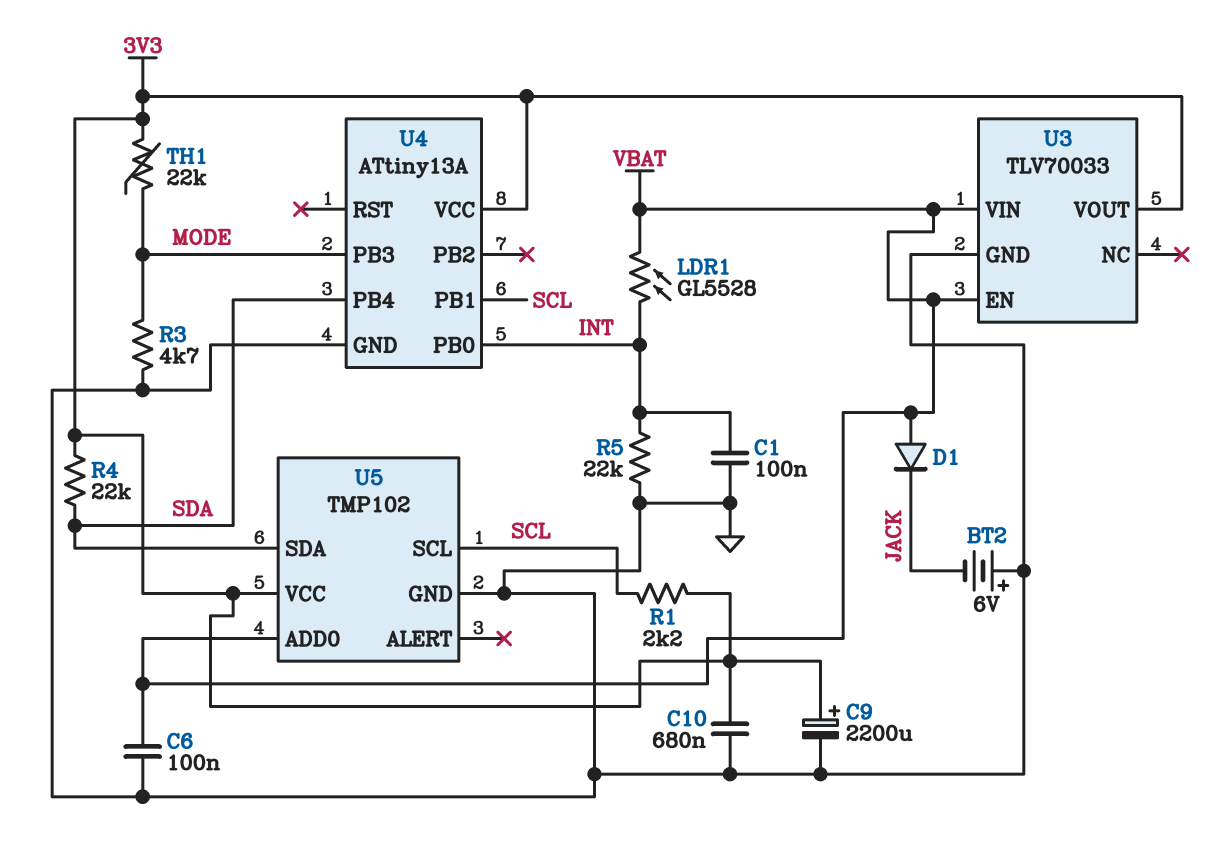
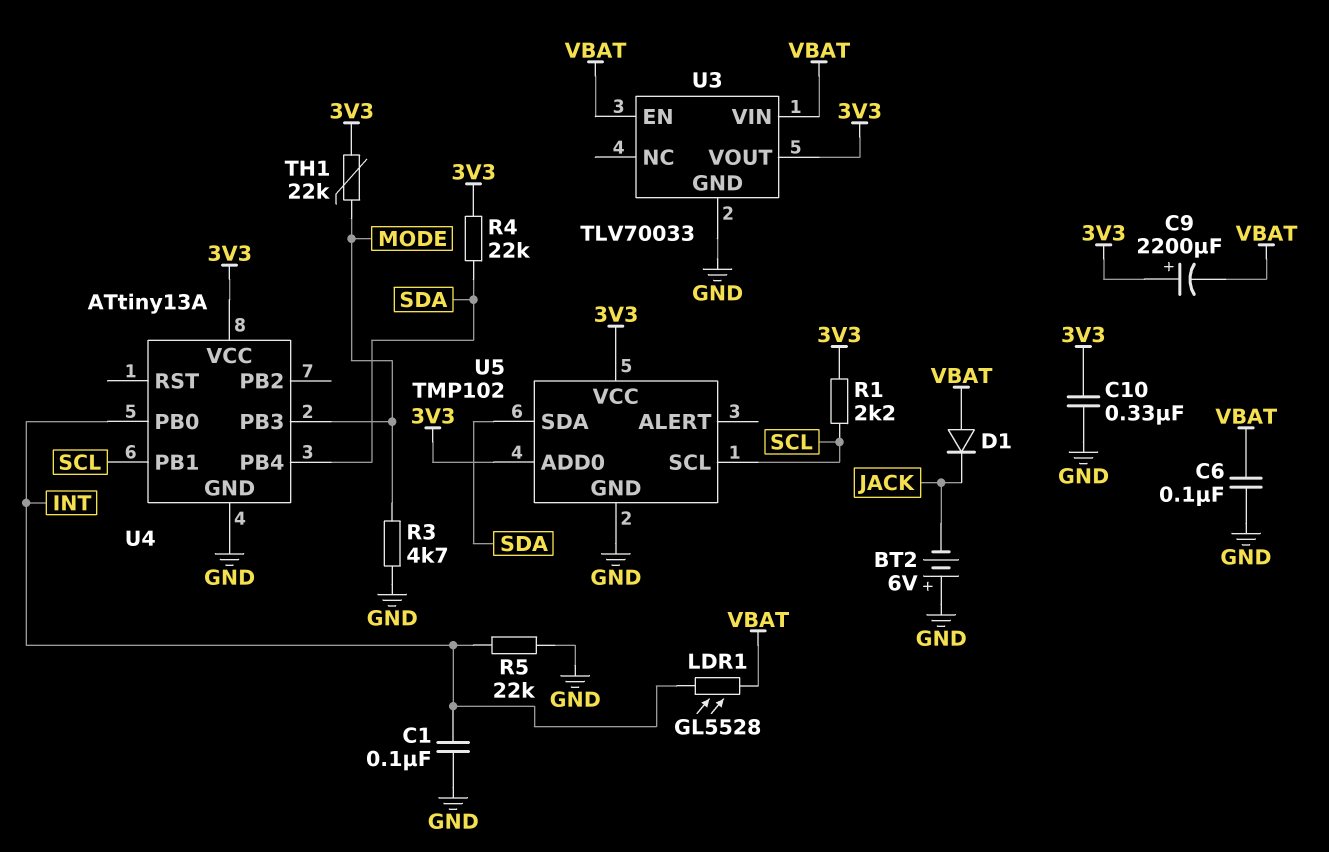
C9: 2200uF (plus 3V3, minus GND) -> 2200uF (plus 3V3, minus VBAT)
C10: 680nF (3V3, GND) -> 330nF (3V3, GND)
U5 pin ADD0: VBAT -> 3V3

